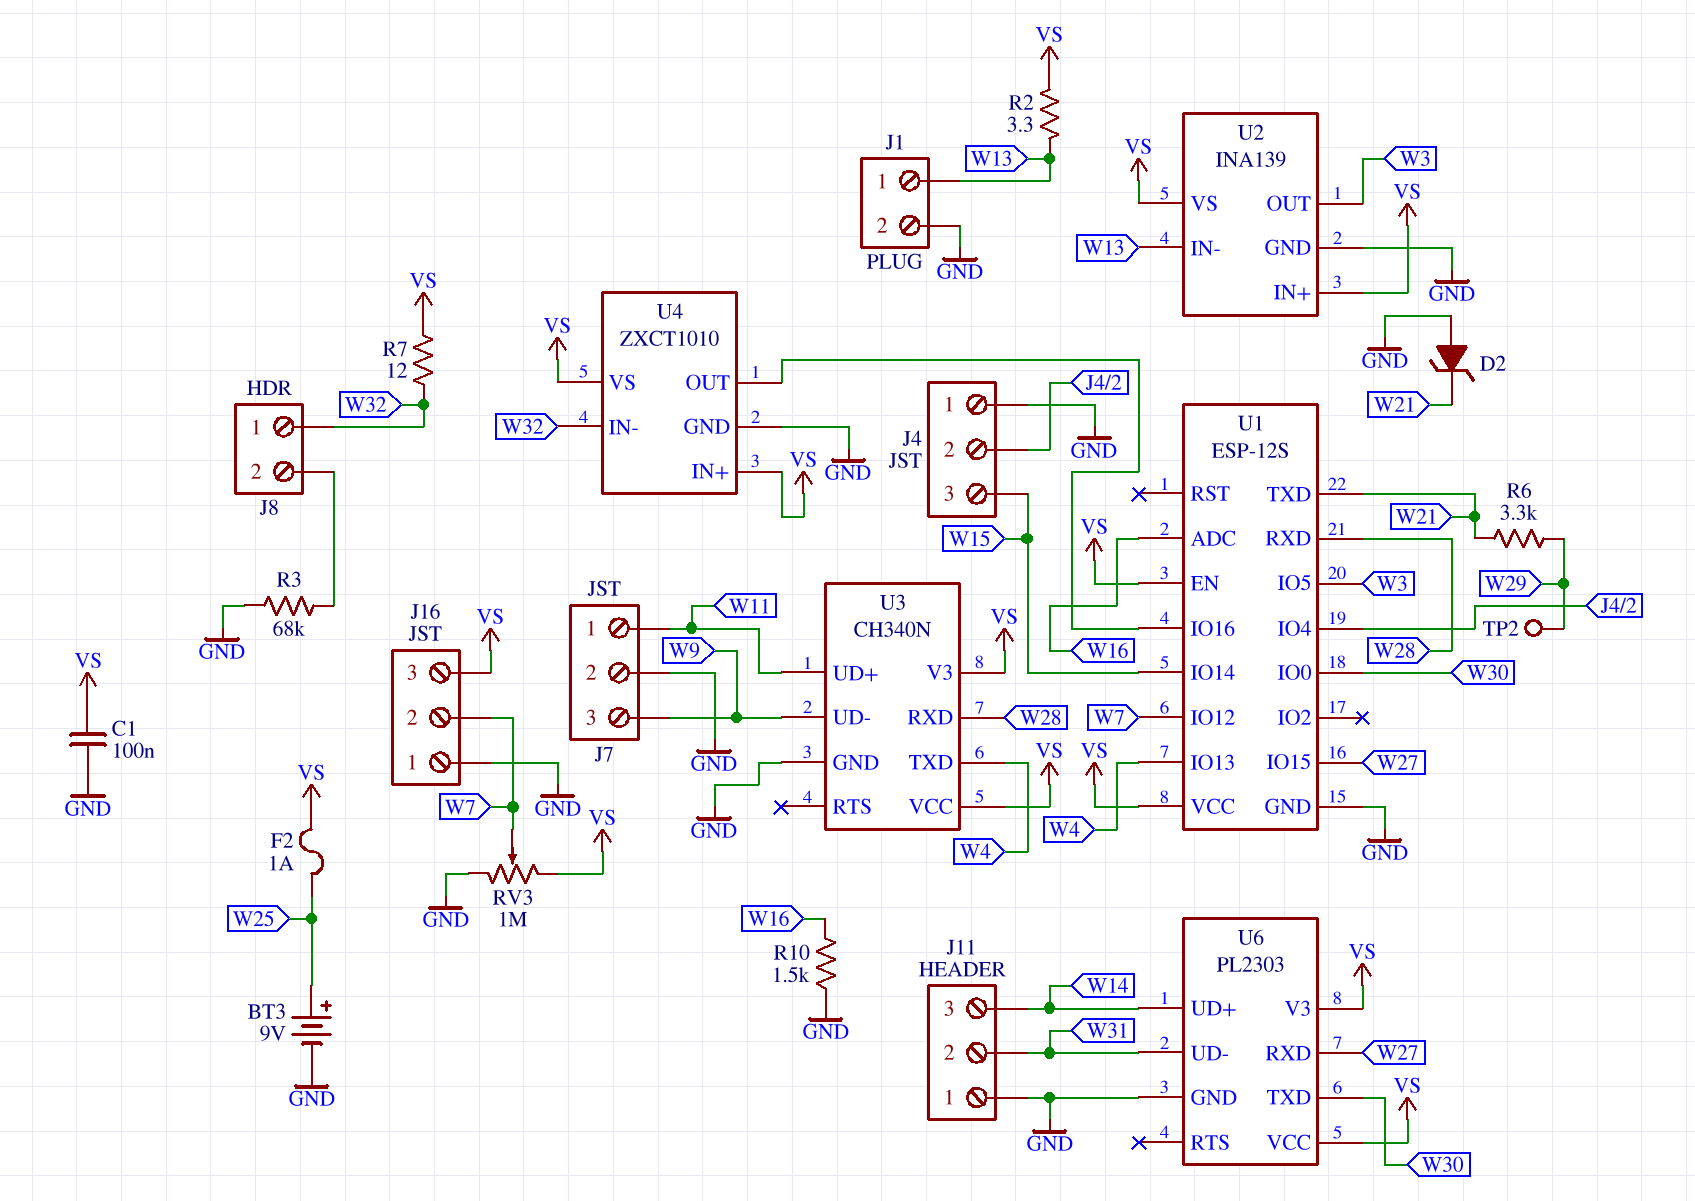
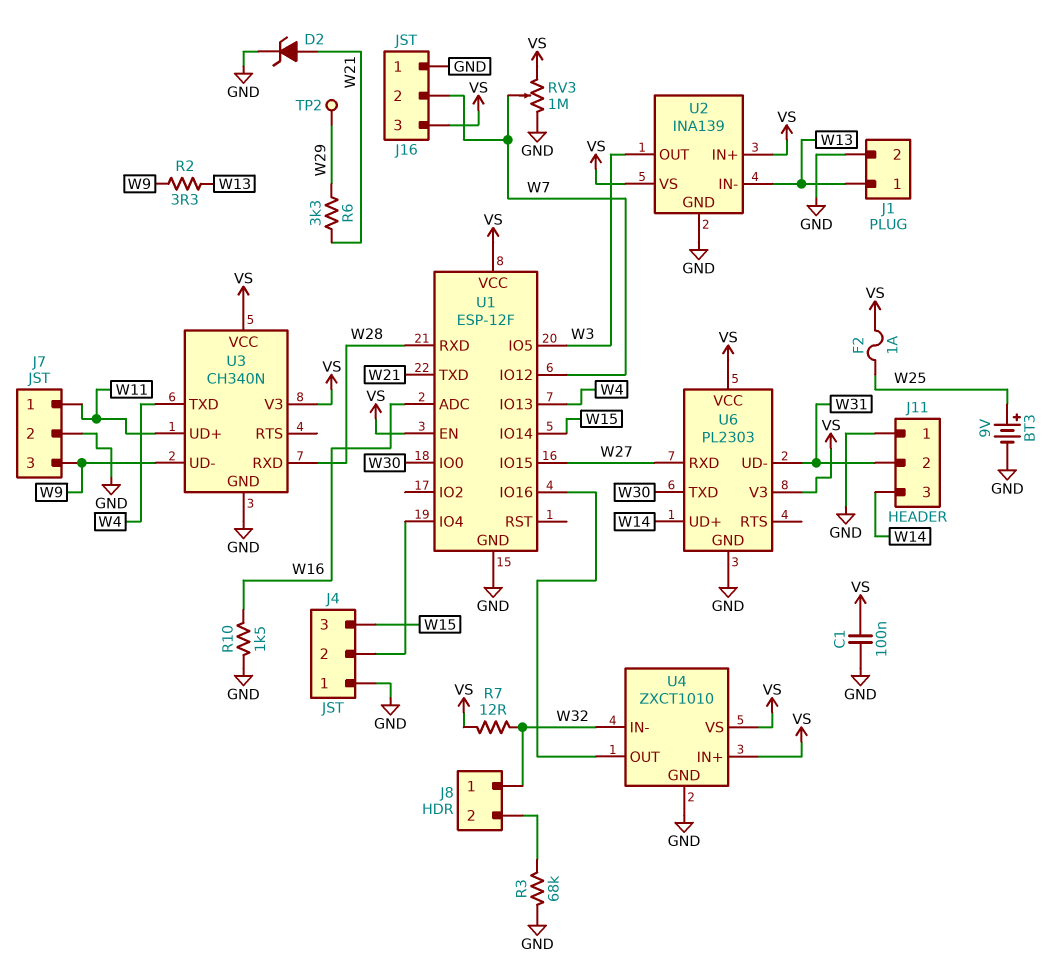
D2: zener (A GND, K W21) -> zener (A W21, K GND)
R2: 3.3 (VS, W13) -> 3.3 (W9, W13)
U1: ESP-12S -> ESP-12F

